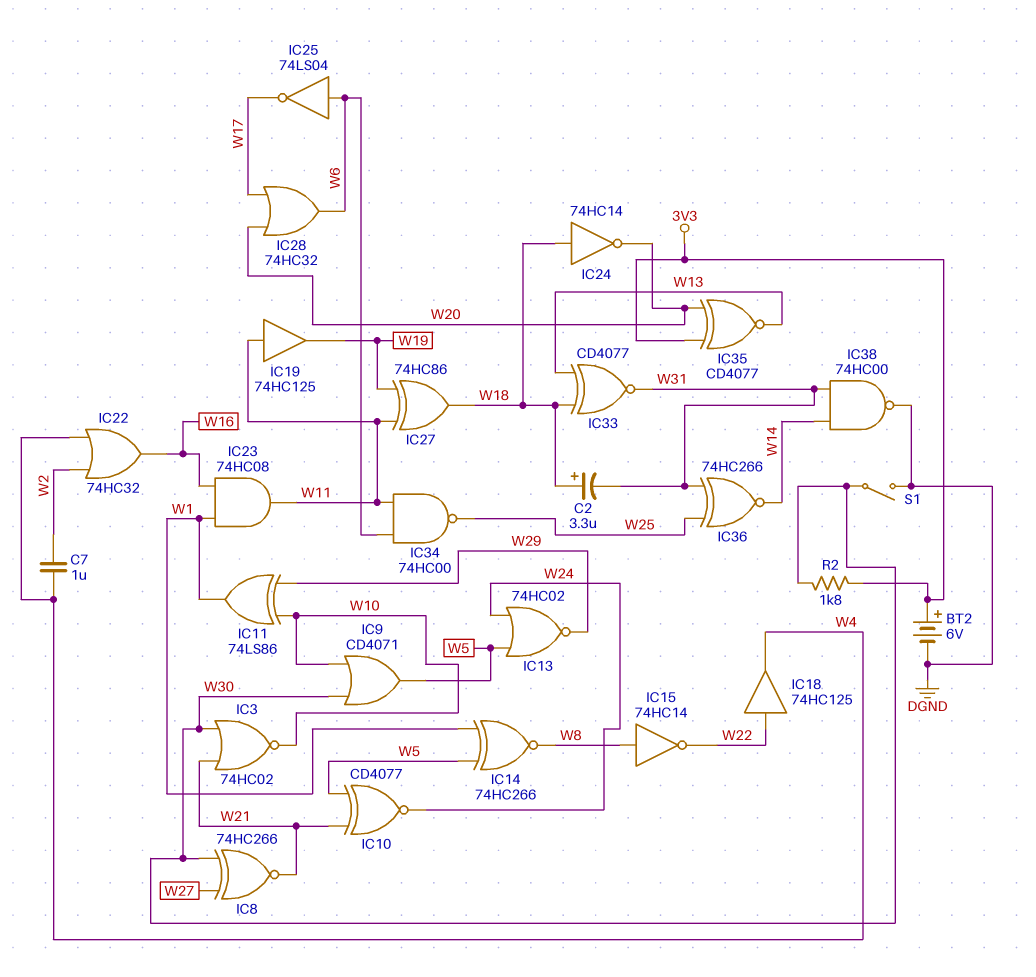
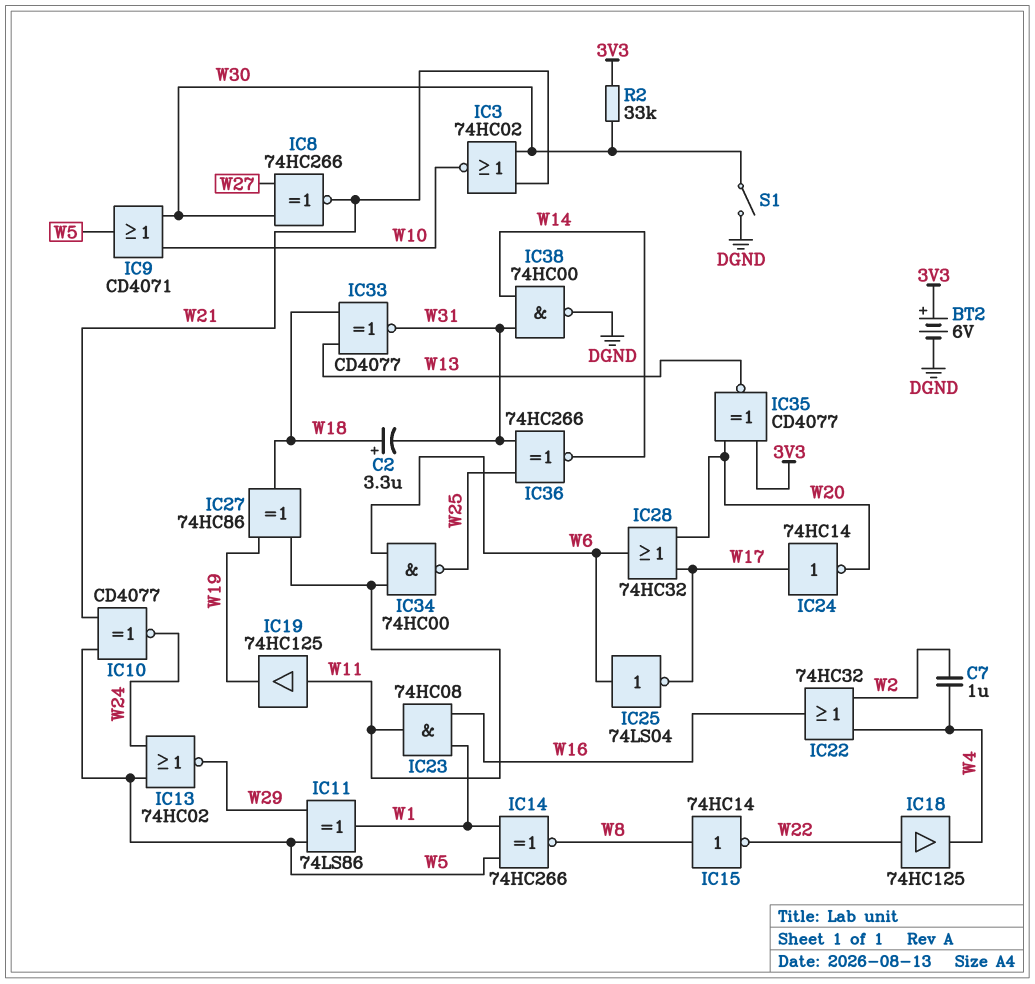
IC11: XOR 74LS86 (in W10, in W29, out W1) -> XOR 74LS86 (in W5, in W29, out W1)
IC24: NOT 74HC14 (in W18, out W20) -> NOT 74HC14 (in W17, out W20)
R2: 1.8k (3V3, W30) -> 33k (3V3, W30)

